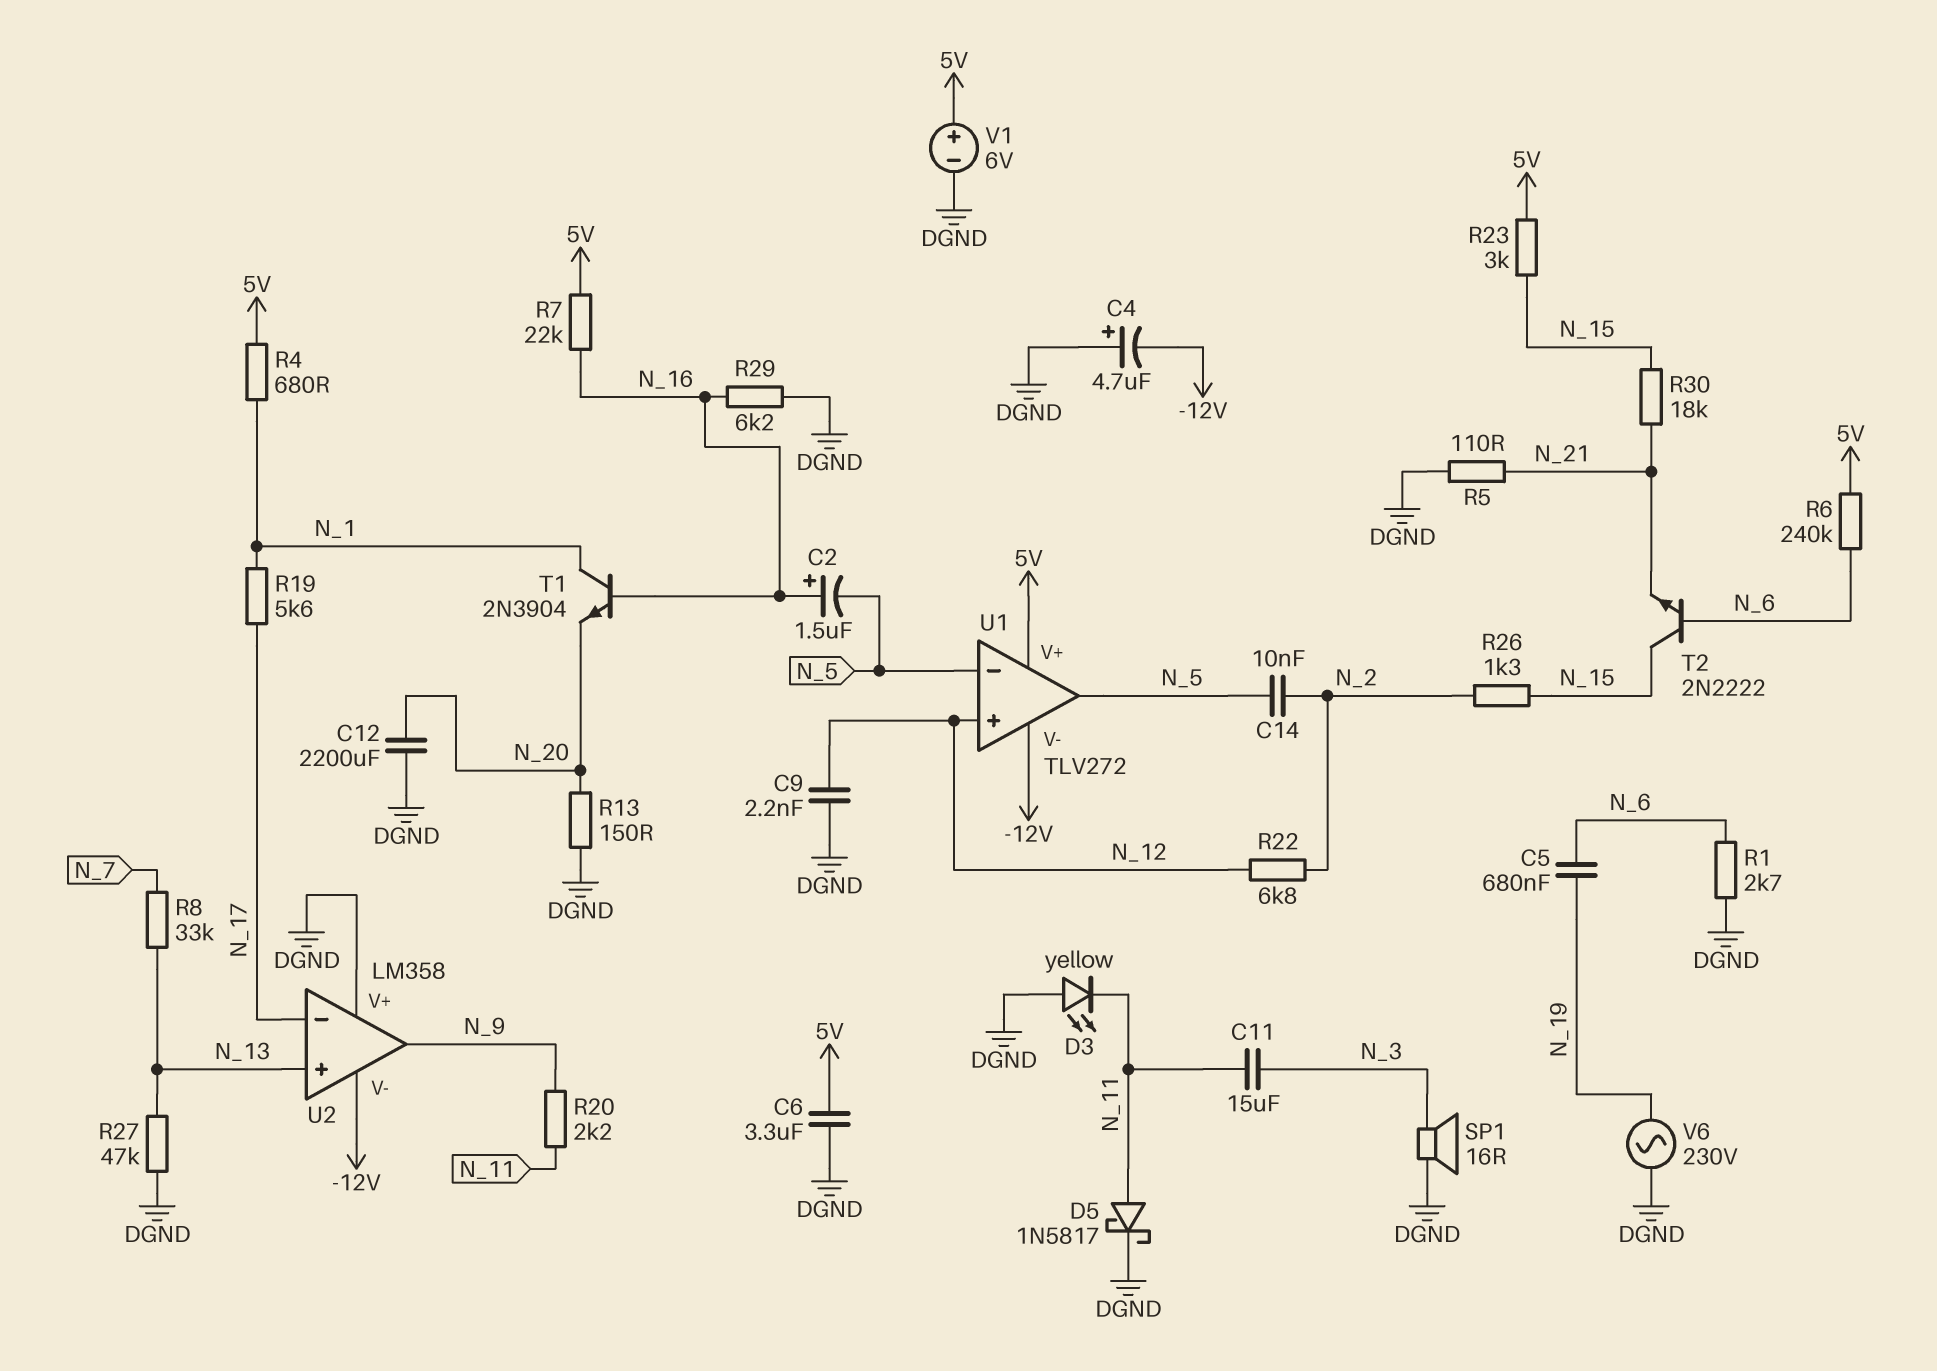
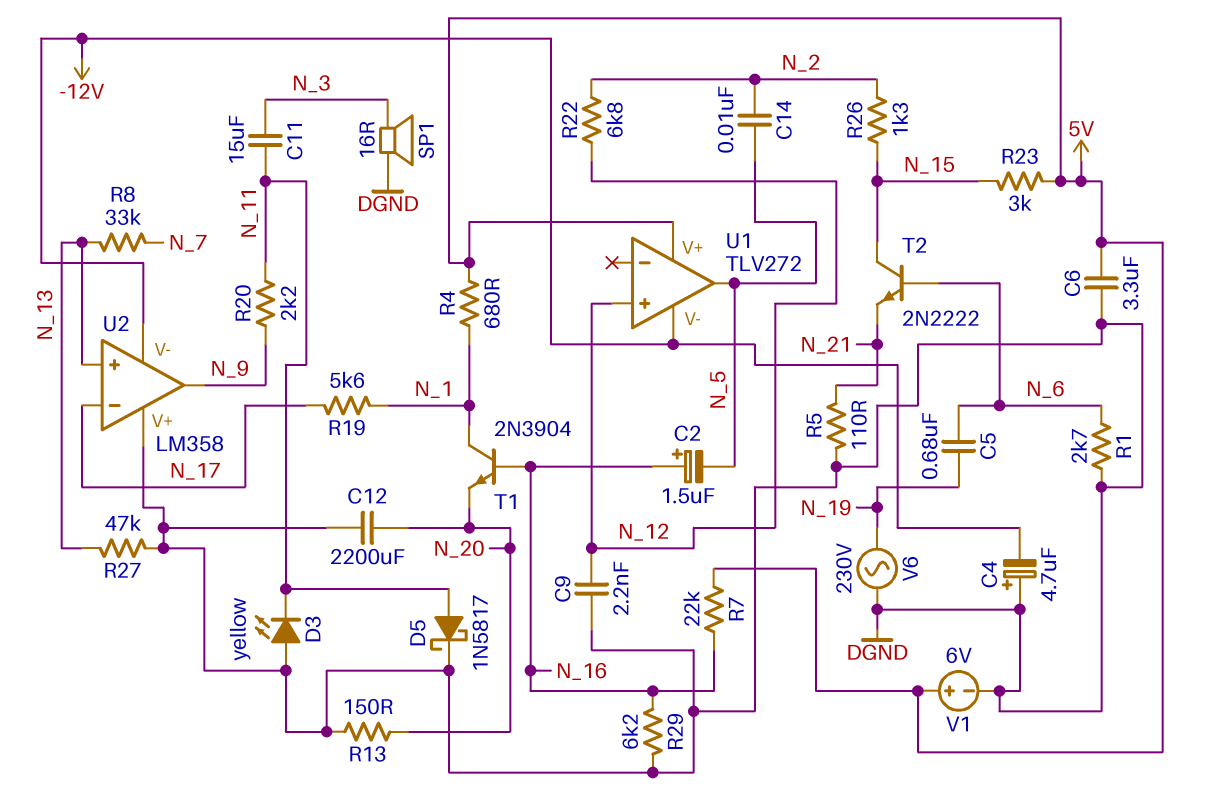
R6: 240k (5V, N_6) -> none
R30: 18k (N_15, N_21) -> none
U1 pin in-: N_5 -> none

